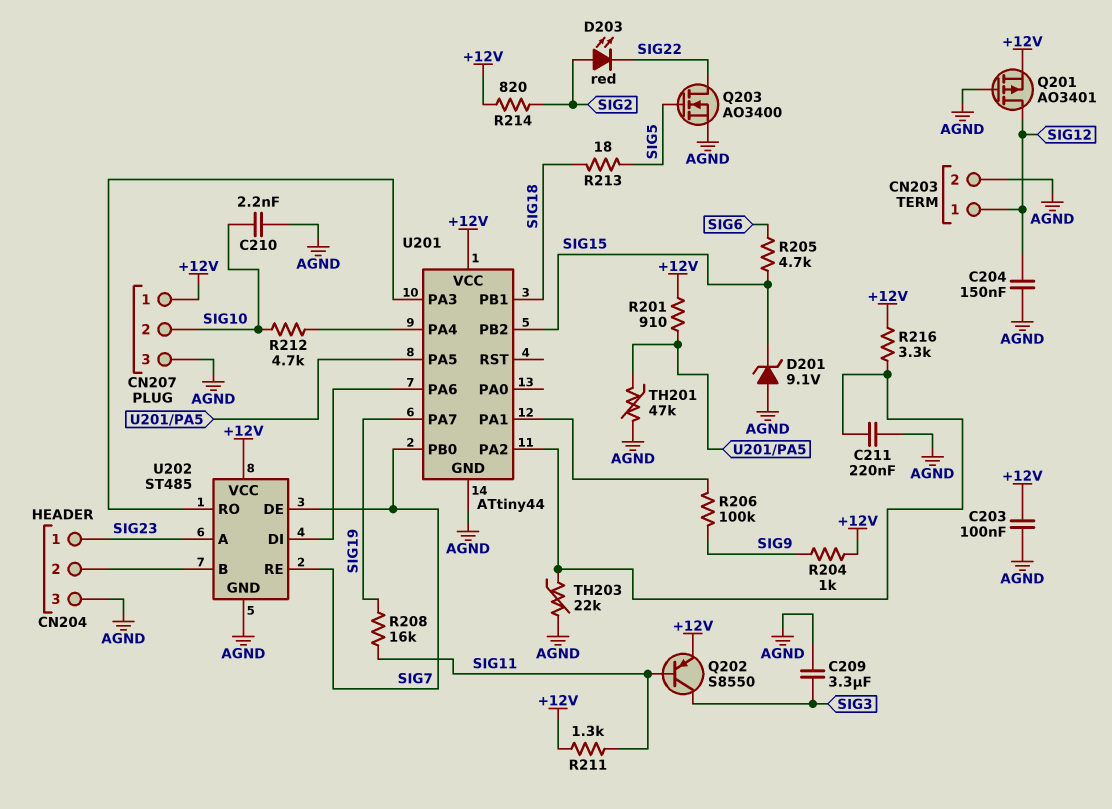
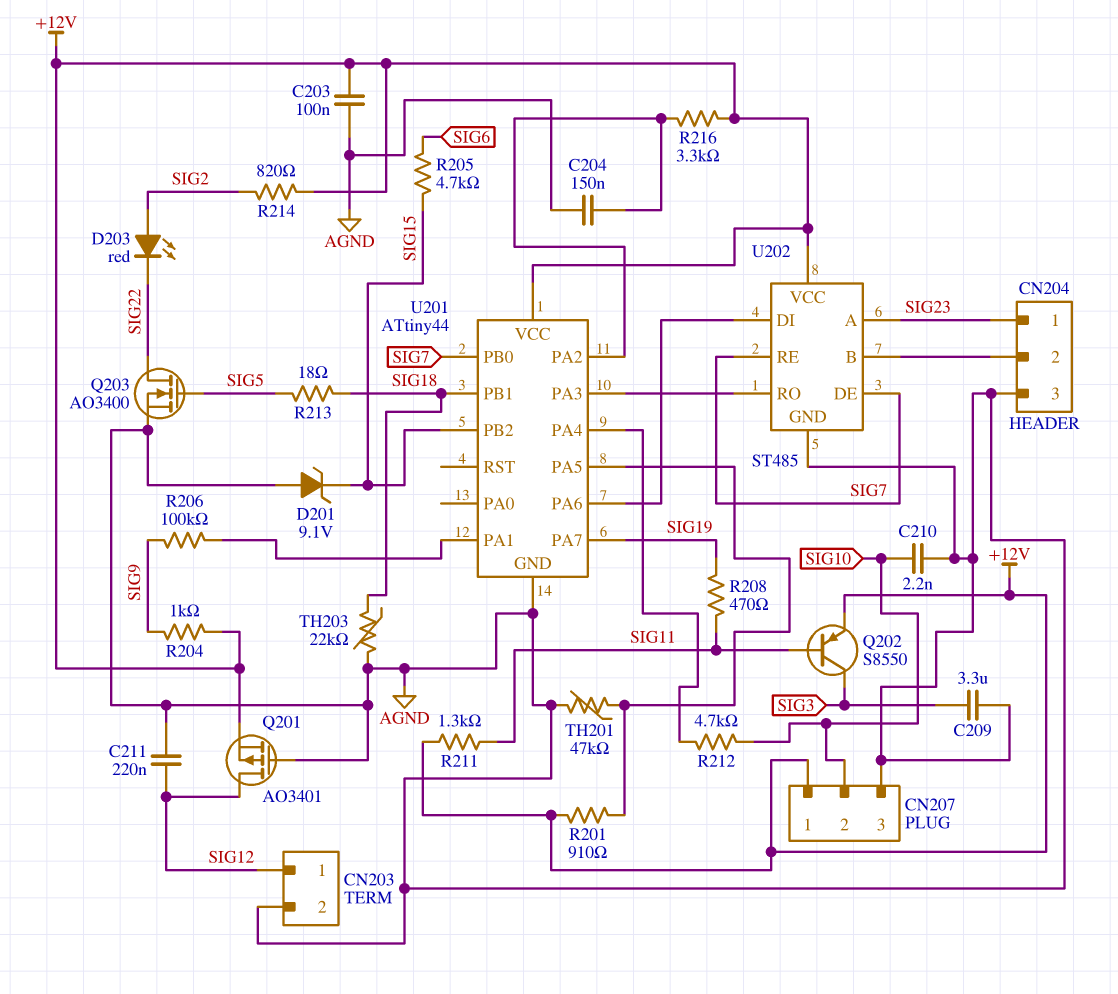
C204: 150nF (AGND, SIG12) -> 150nF (AGND, U201/PA2)
C211: 220nF (AGND, U201/PA2) -> 220nF (AGND, SIG12)
R208: 16k (SIG11, SIG19) -> 470 (SIG11, SIG19)
TH203: 22k (AGND, U201/PA2) -> 22k (AGND, SIG18)

